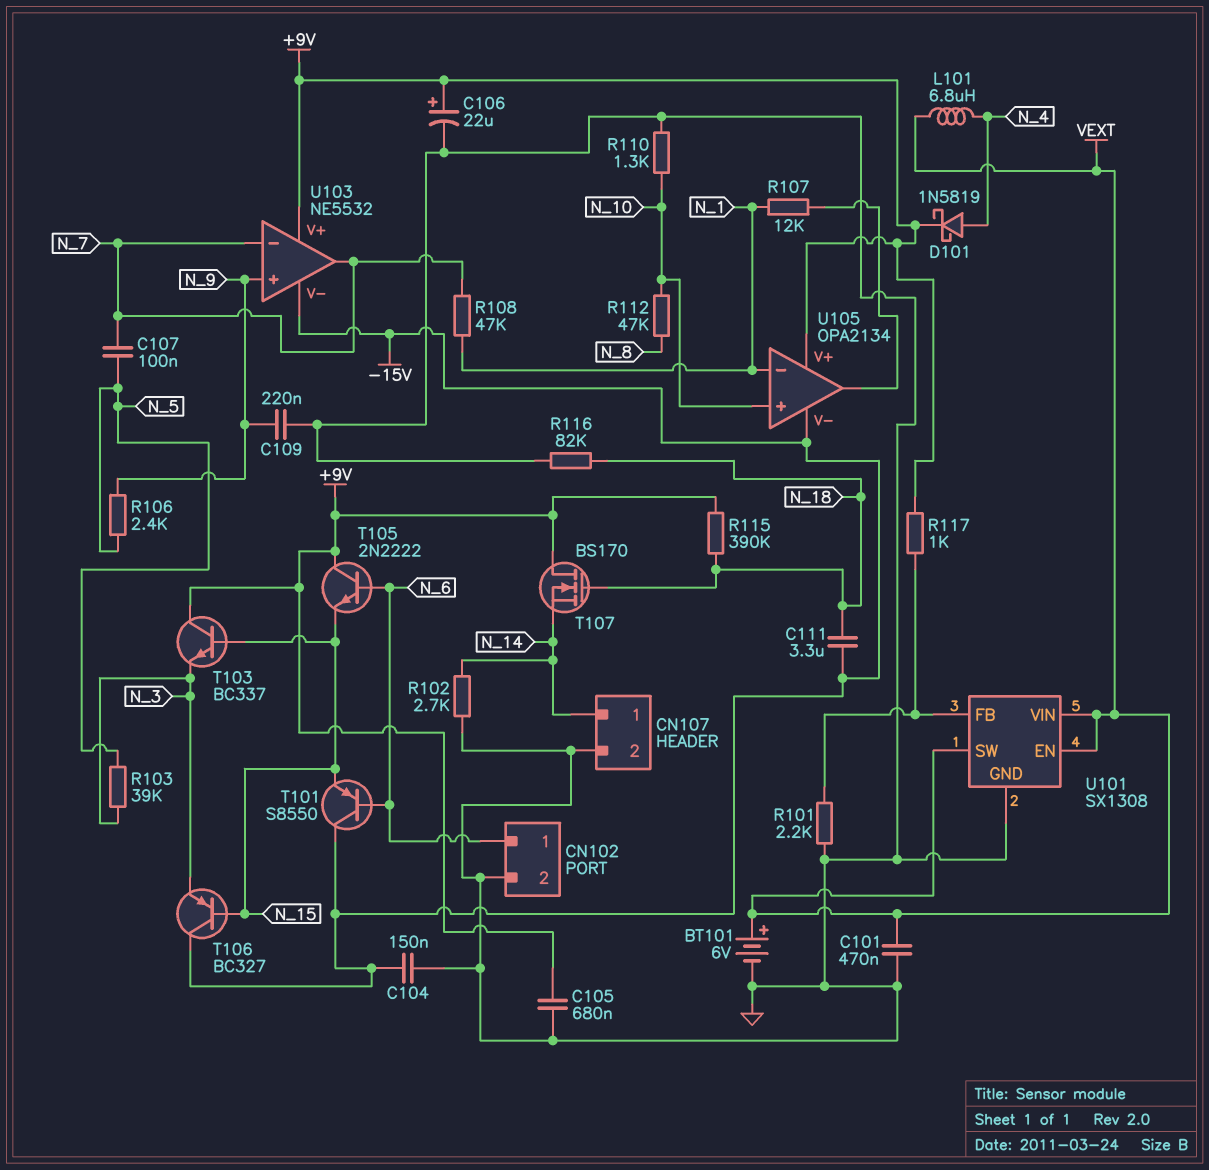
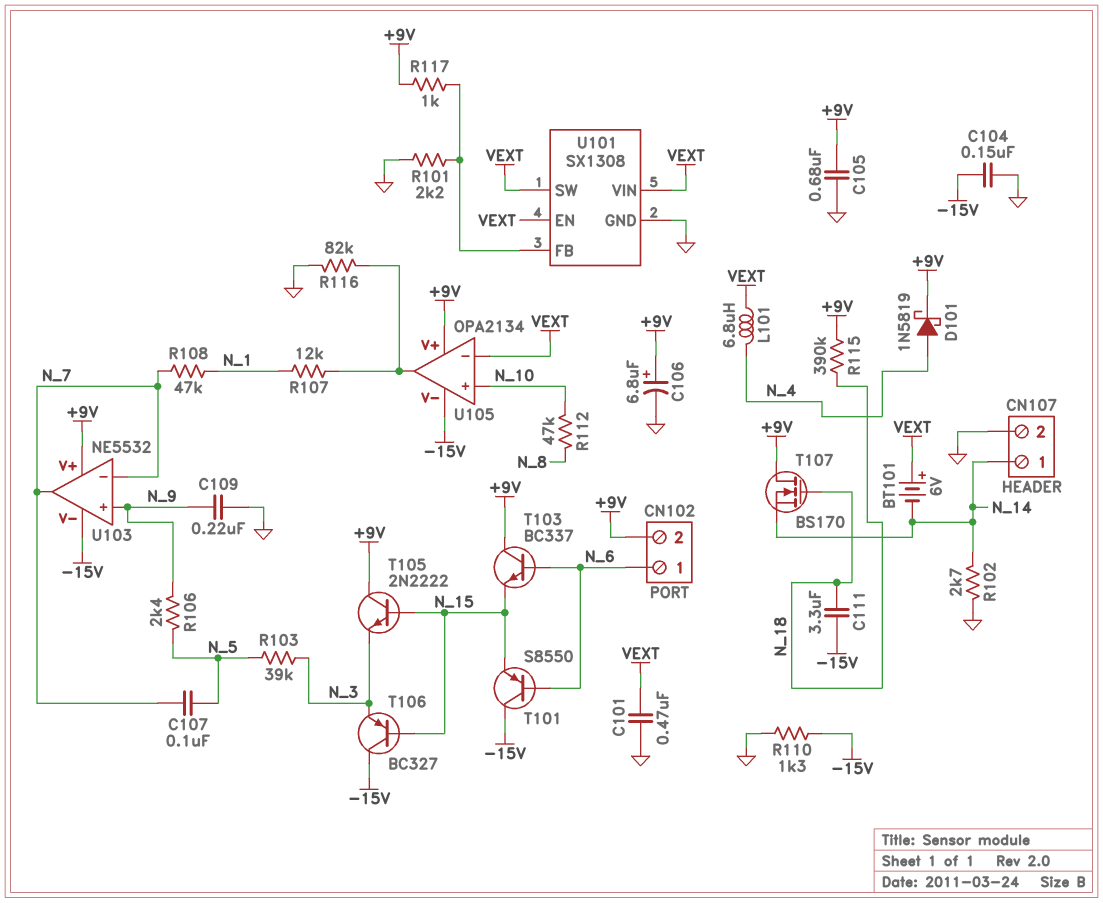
BT101: 6V (plus VEXT, minus GND) -> 6V (plus VEXT, minus N_14)
C106: 22uF (plus +9V, minus GND) -> 6.8uF (plus +9V, minus GND)
CN102 pin 2: GND -> +9V
R110: 1.3k (GND, N_10) -> 1.3k (-15V, GND)
R116: 82k (GND, N_18) -> 82k (GND, U105/out)
T103: NPN BC337 (B N_15, C +9V, E N_3) -> NPN BC337 (B N_6, C +9V, E N_15)
T105: NPN 2N2222 (B N_6, C +9V, E N_15) -> NPN 2N2222 (B N_15, C +9V, E N_3)
U105 pin in-: N_1 -> VEXT

